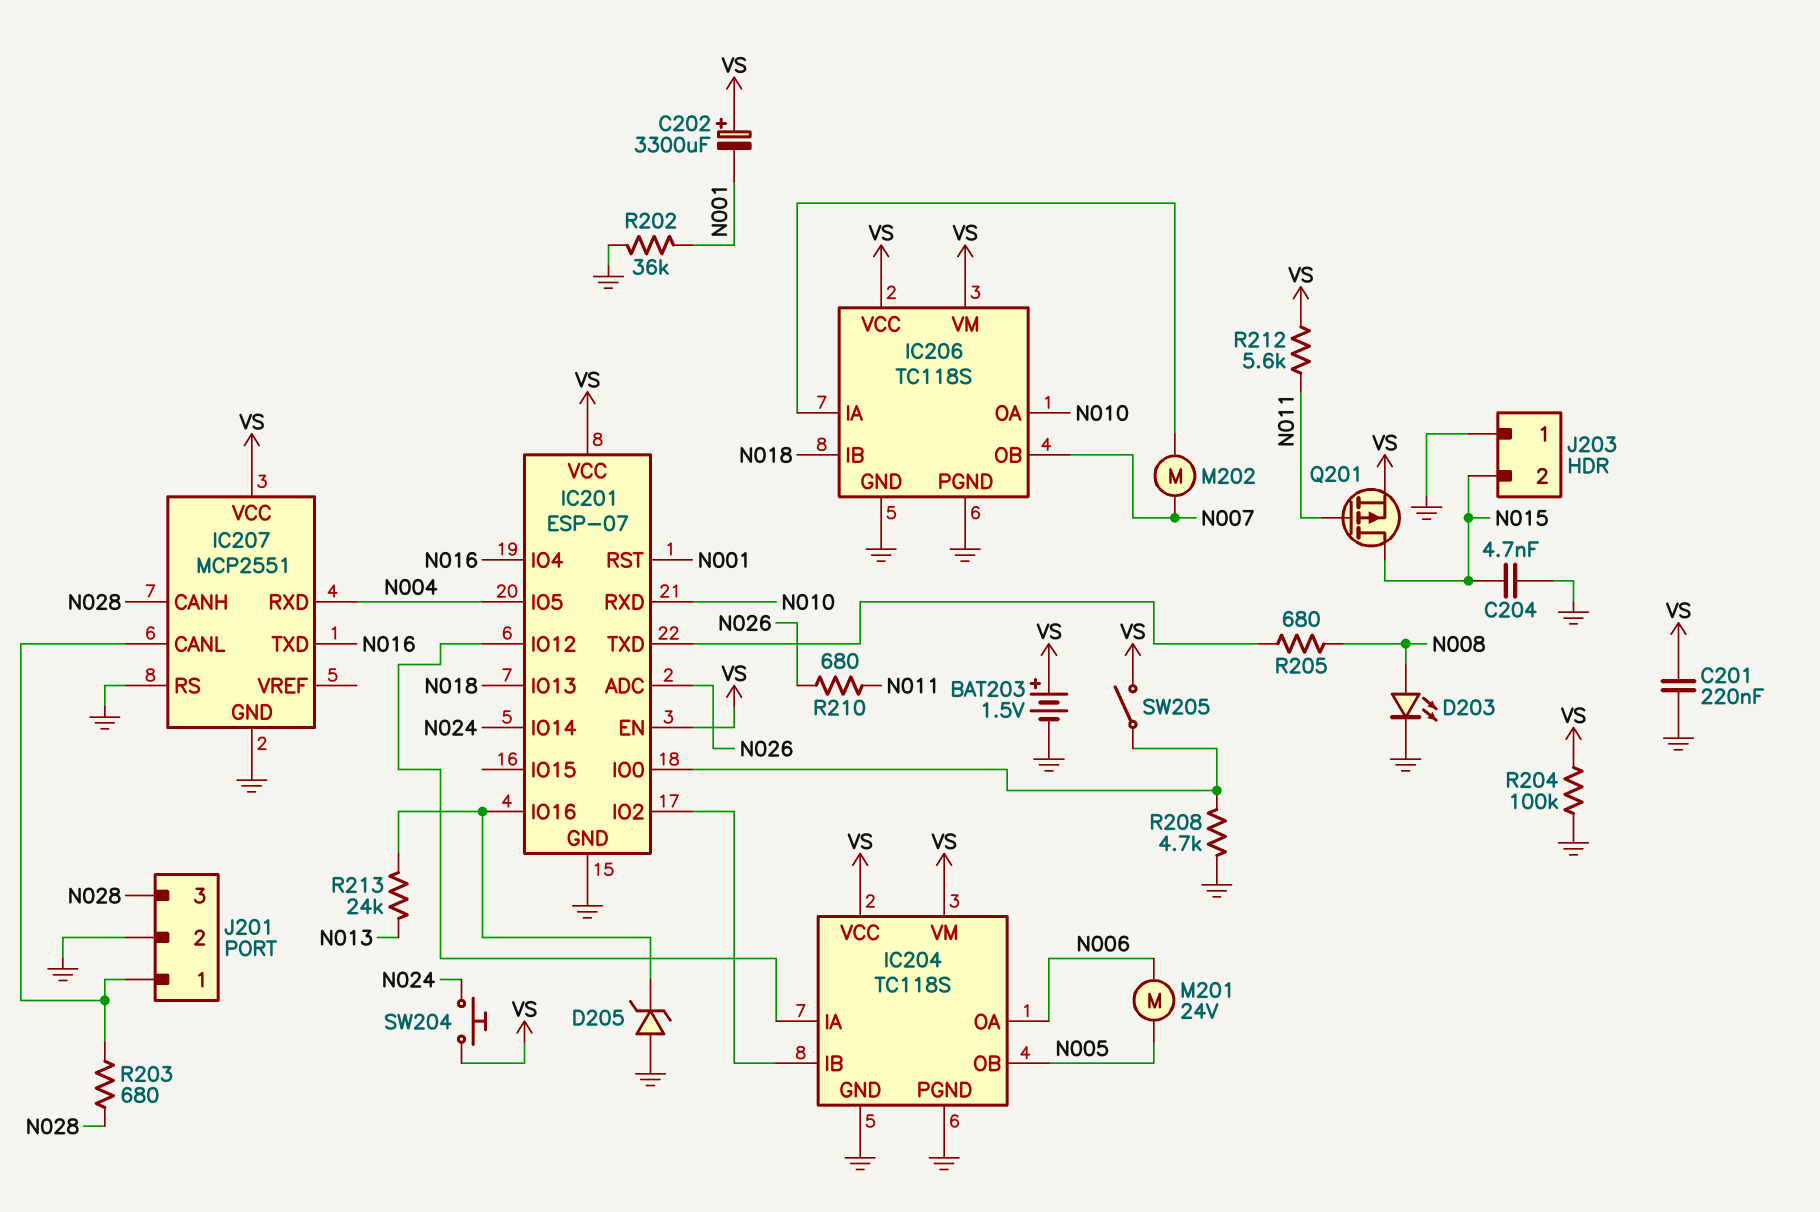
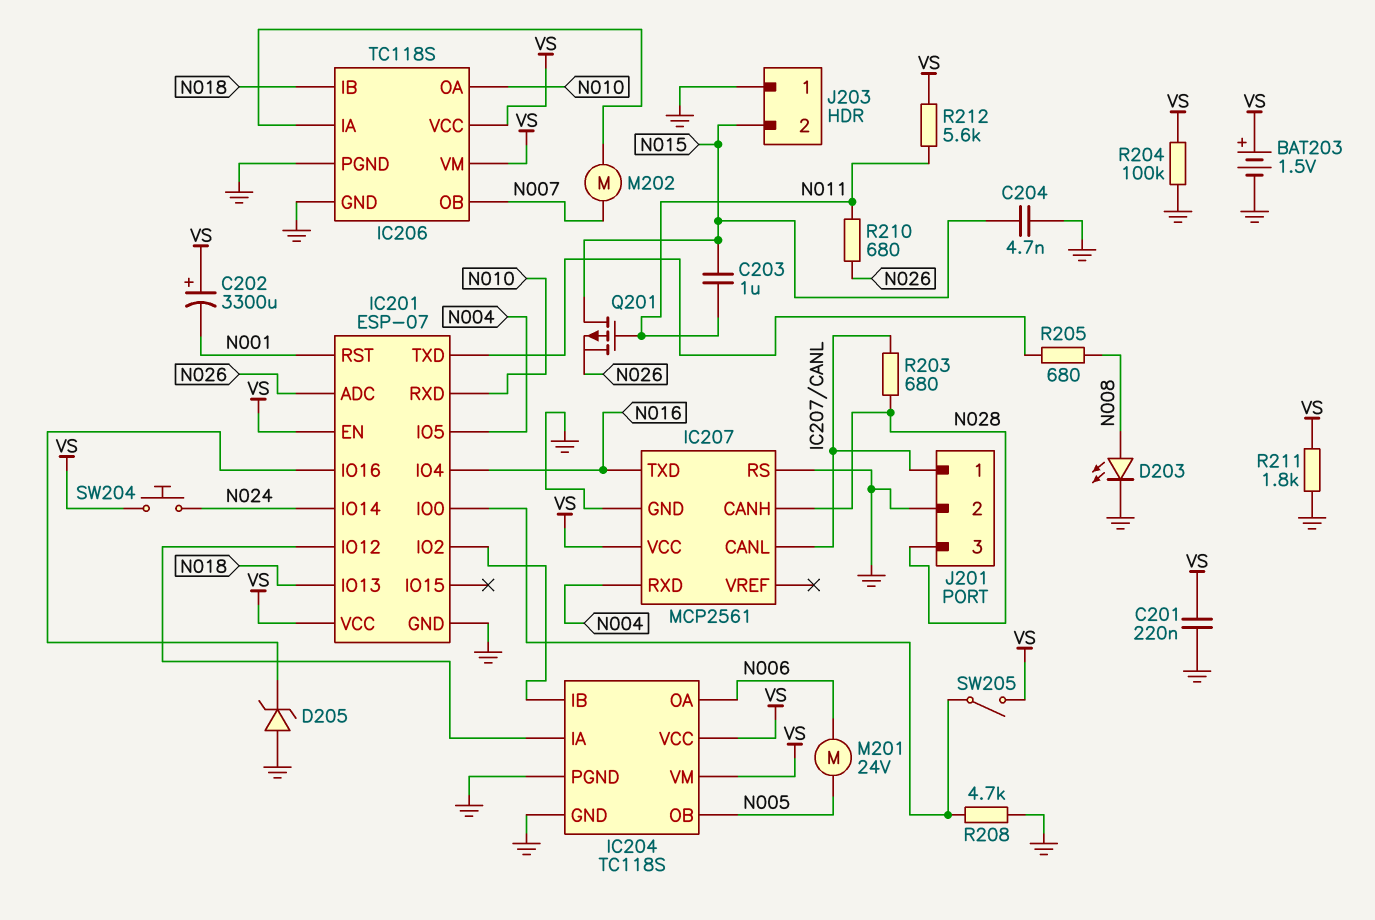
C203: none -> 1uF (N011, N015)
IC207: MCP2551 -> MCP2561
Q201: PMOS (G N011, D N015, S VS) -> PMOS (G N011, D N015, S N026)
R202: 36k (GND, N001) -> none
R211: none -> 1.8k (GND, VS)
R213: 24k (IC201/IO16, N013) -> none

